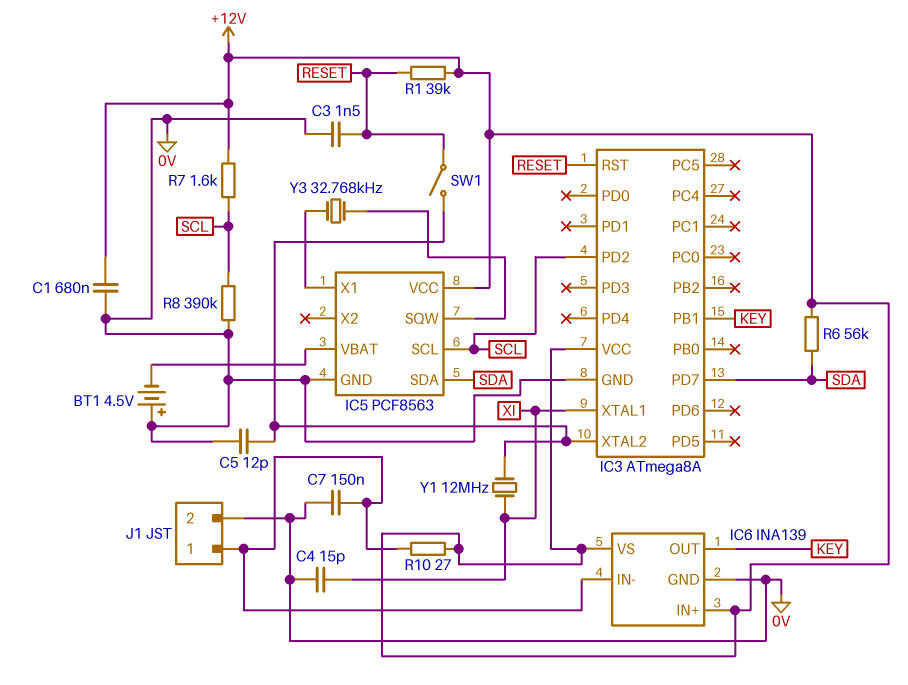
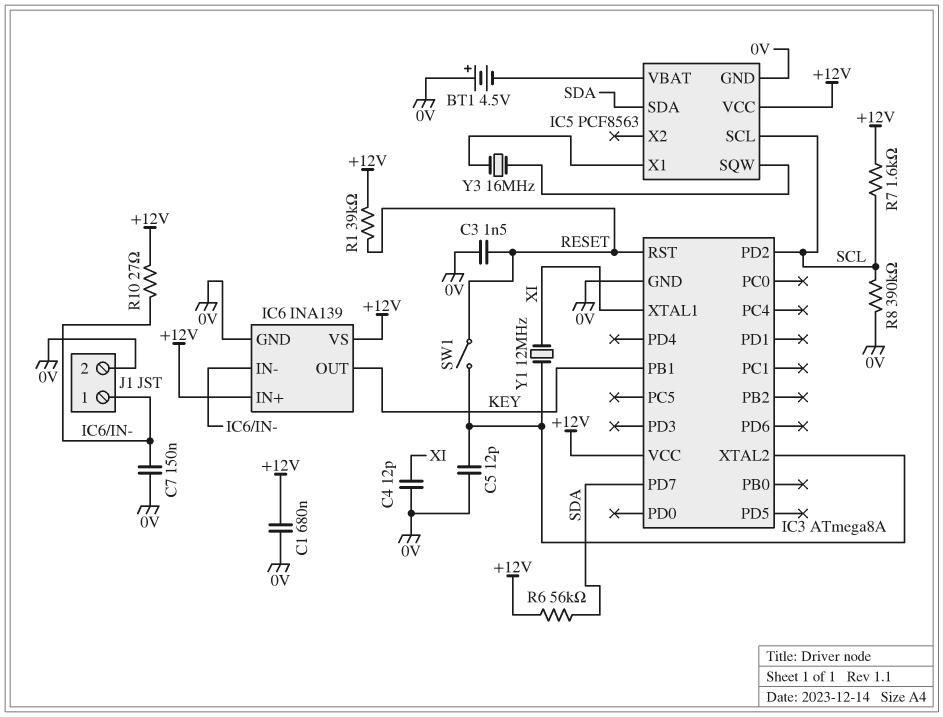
C4: 15pF (0V, XI) -> 12pF (0V, XI)
Y3: 32.768kHz (IC5/SQW, IC5/X1) -> 16MHz (IC5/SQW, IC5/X1)

